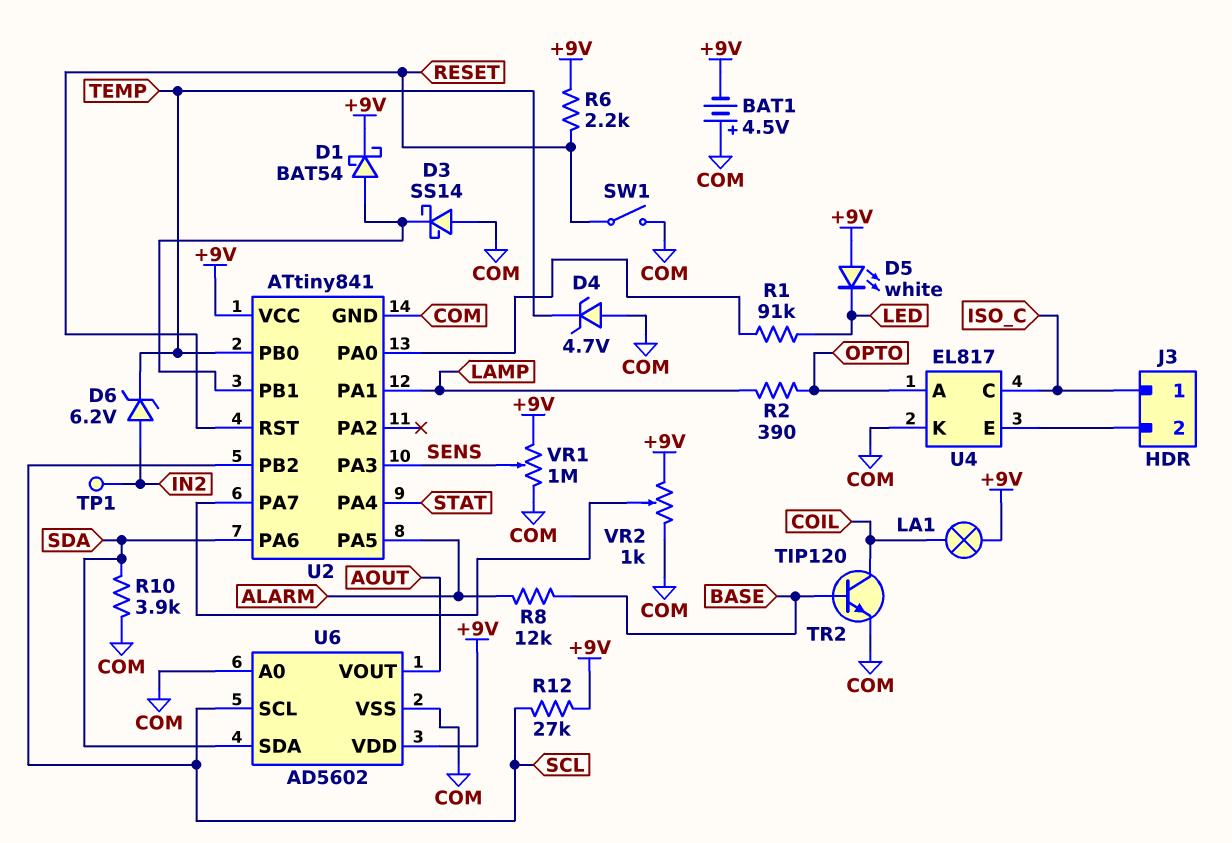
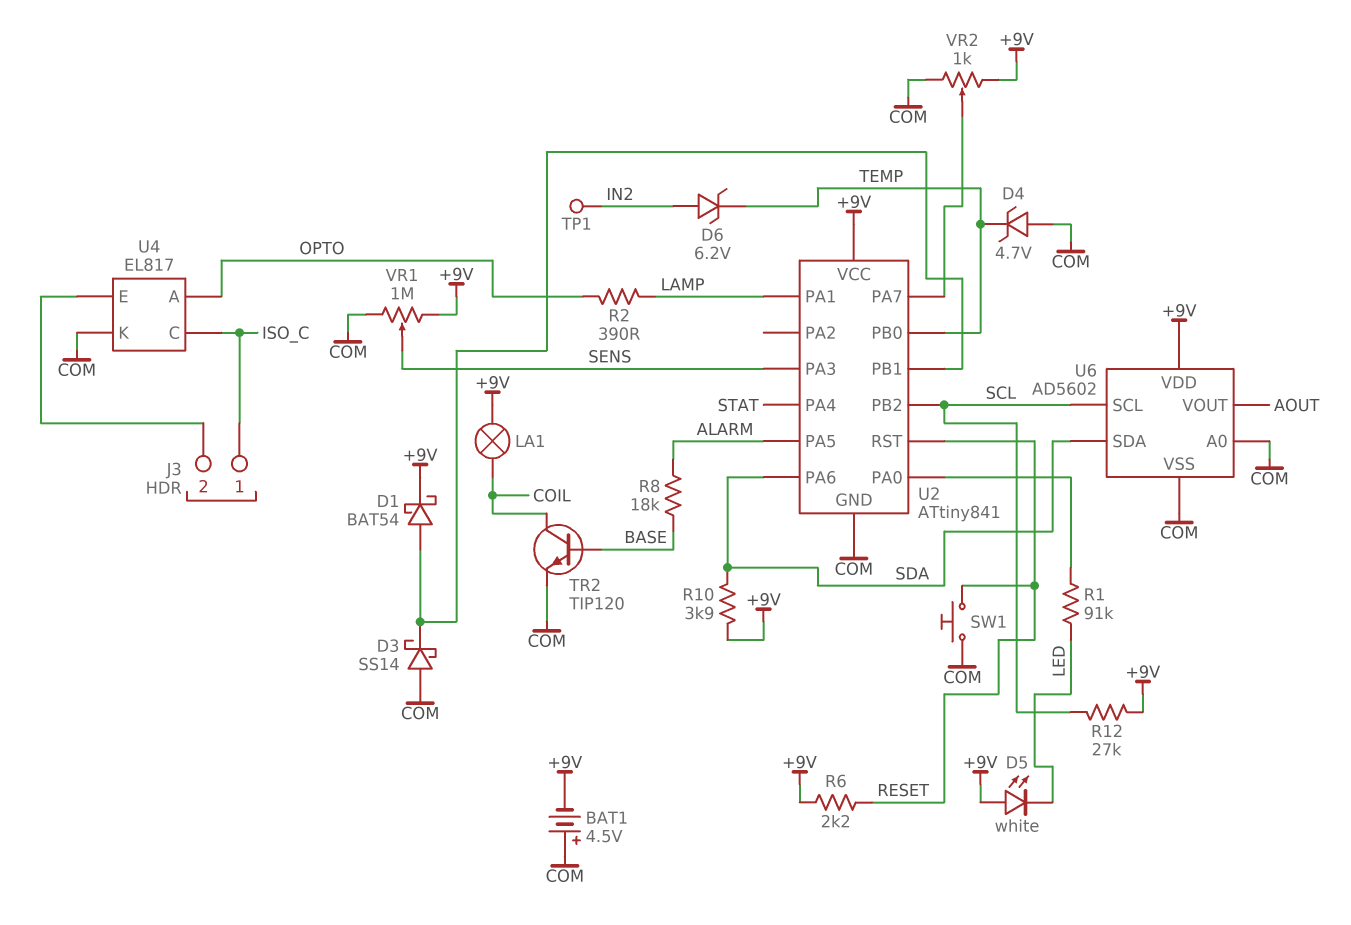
R8: 12k (ALARM, BASE) -> 18k (ALARM, BASE)
R10: 3.9k (COM, SDA) -> 3.9k (+9V, SDA)
SW1: switch (COM, RESET) -> button (COM, RESET)

